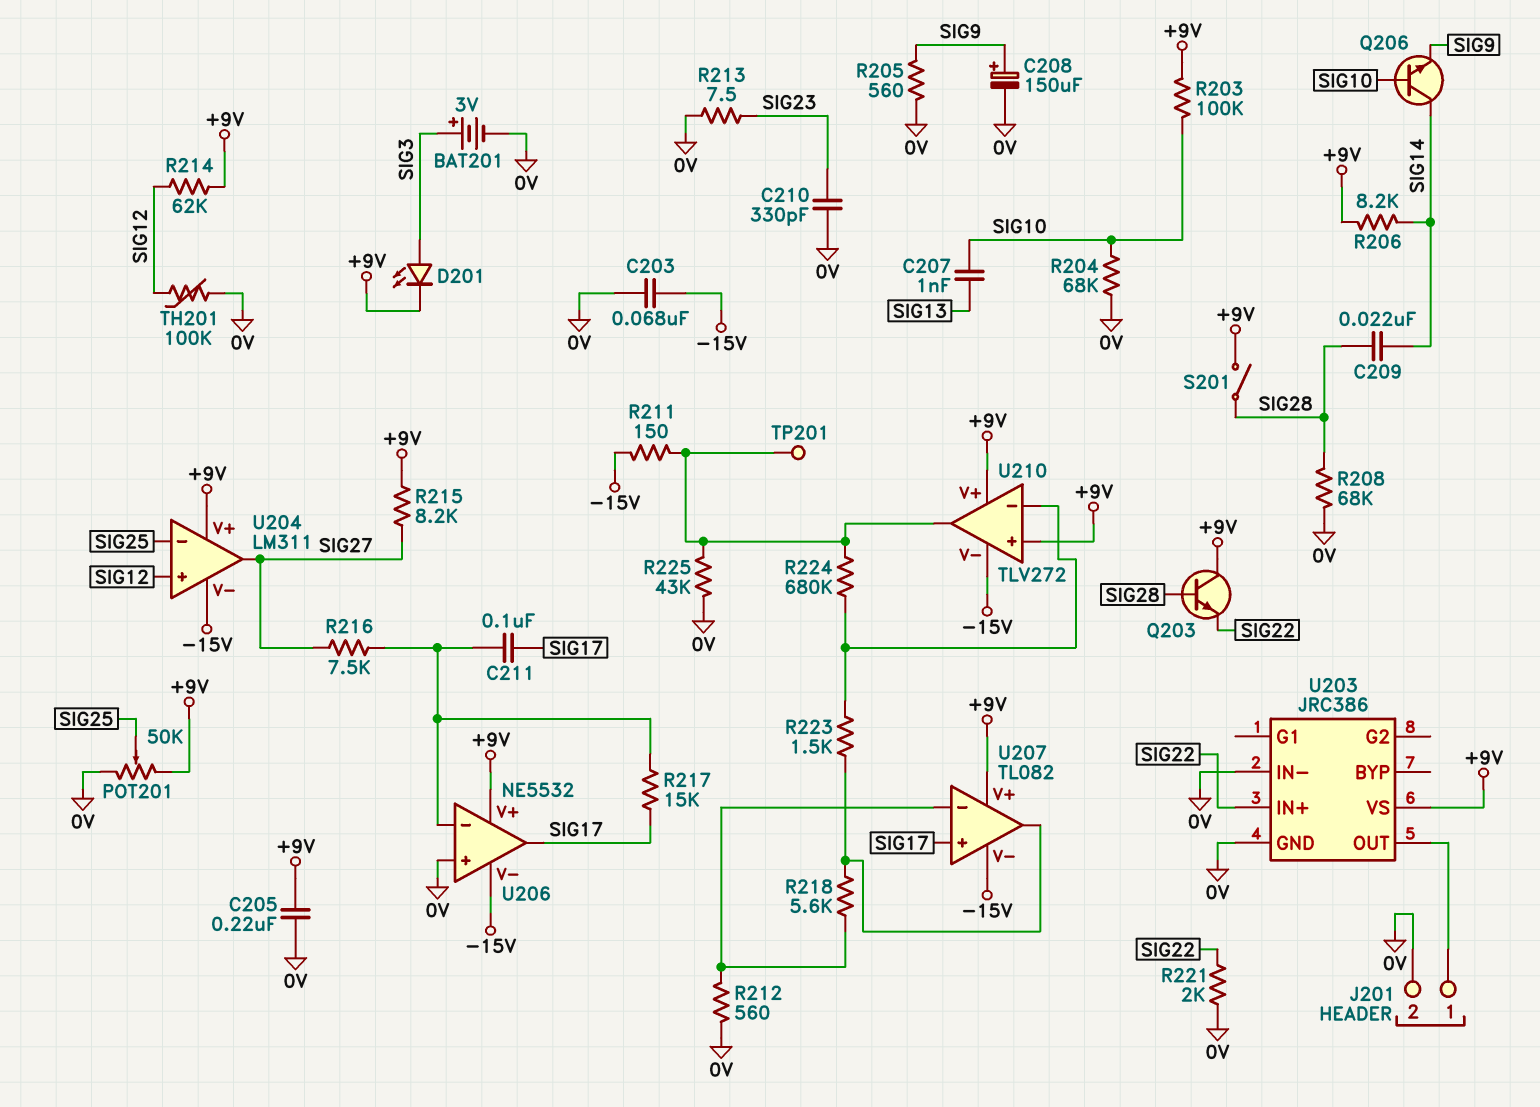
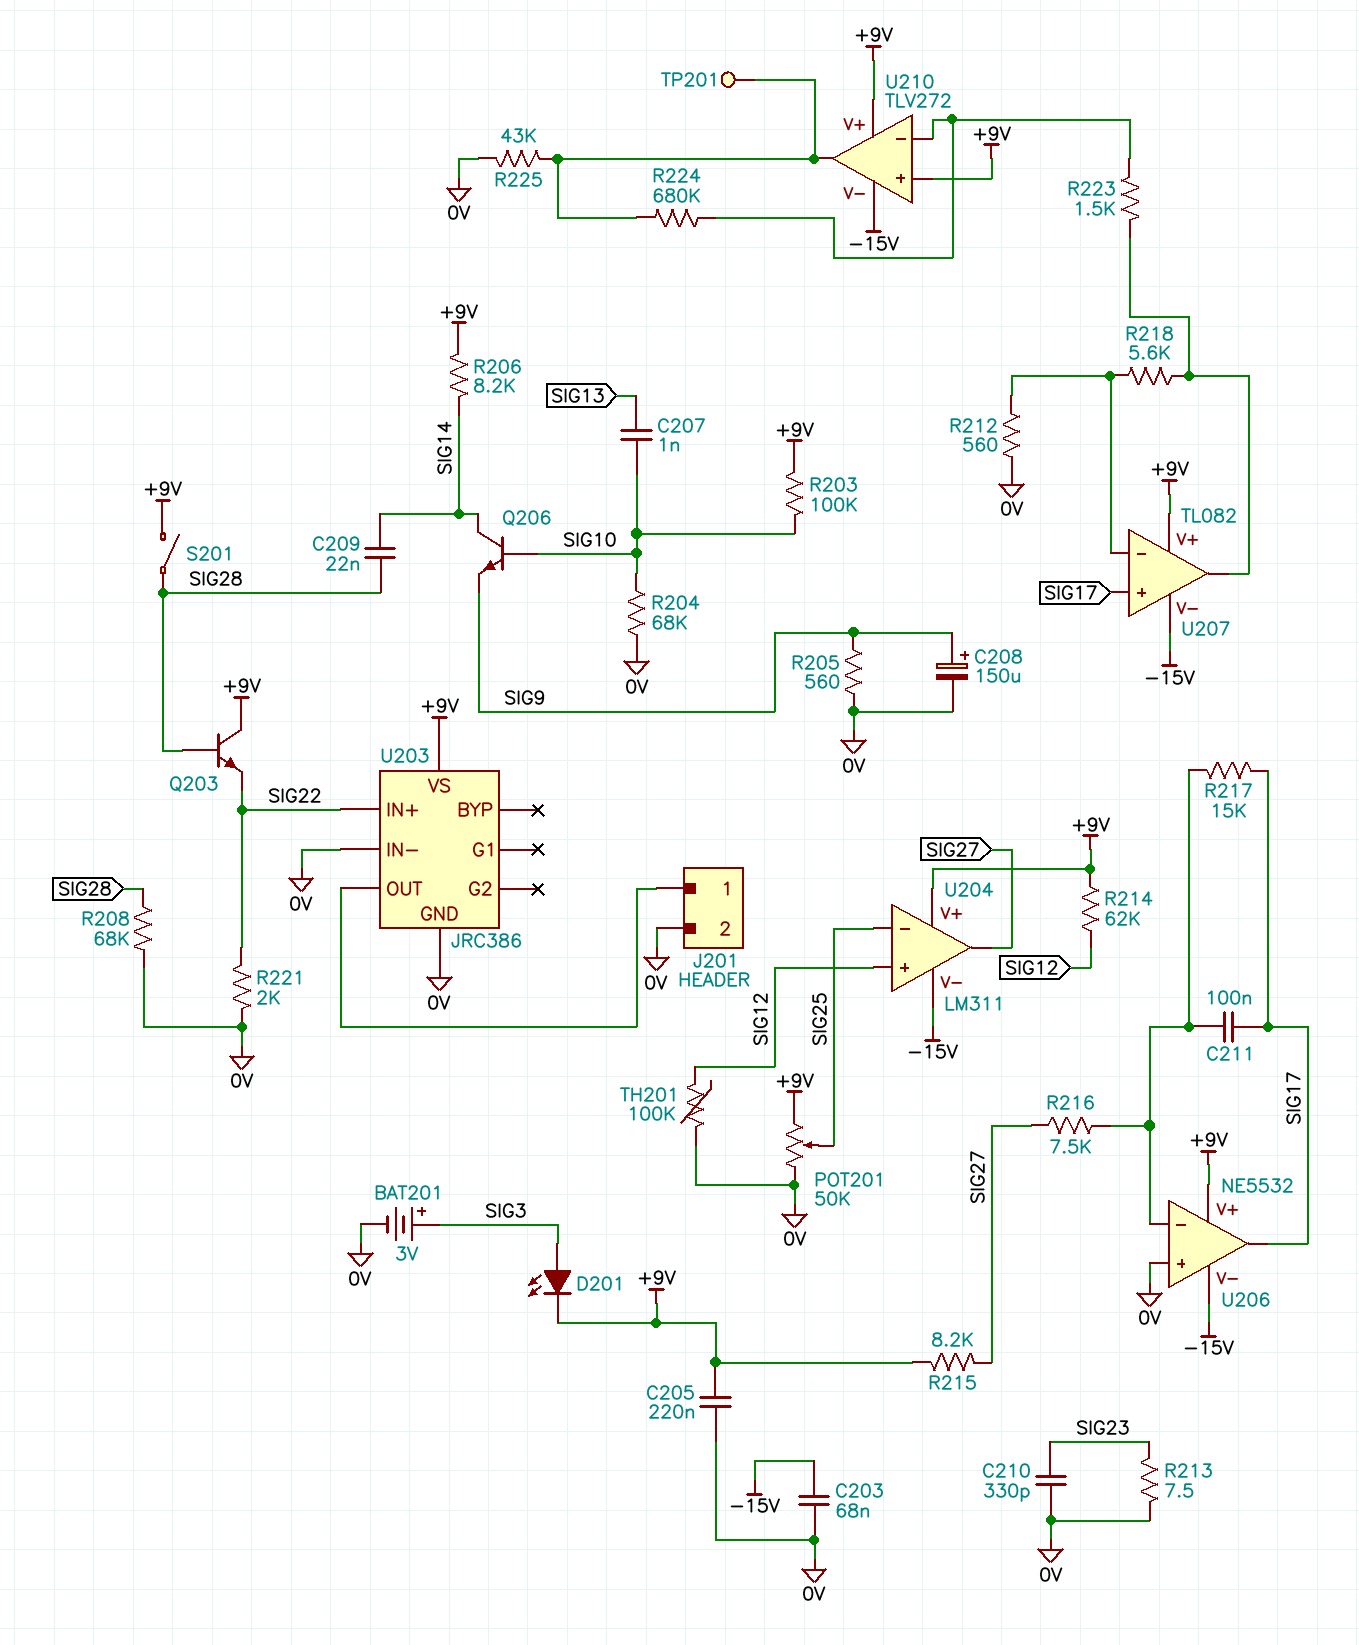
R211: 150 (-15V, U210/out) -> none

